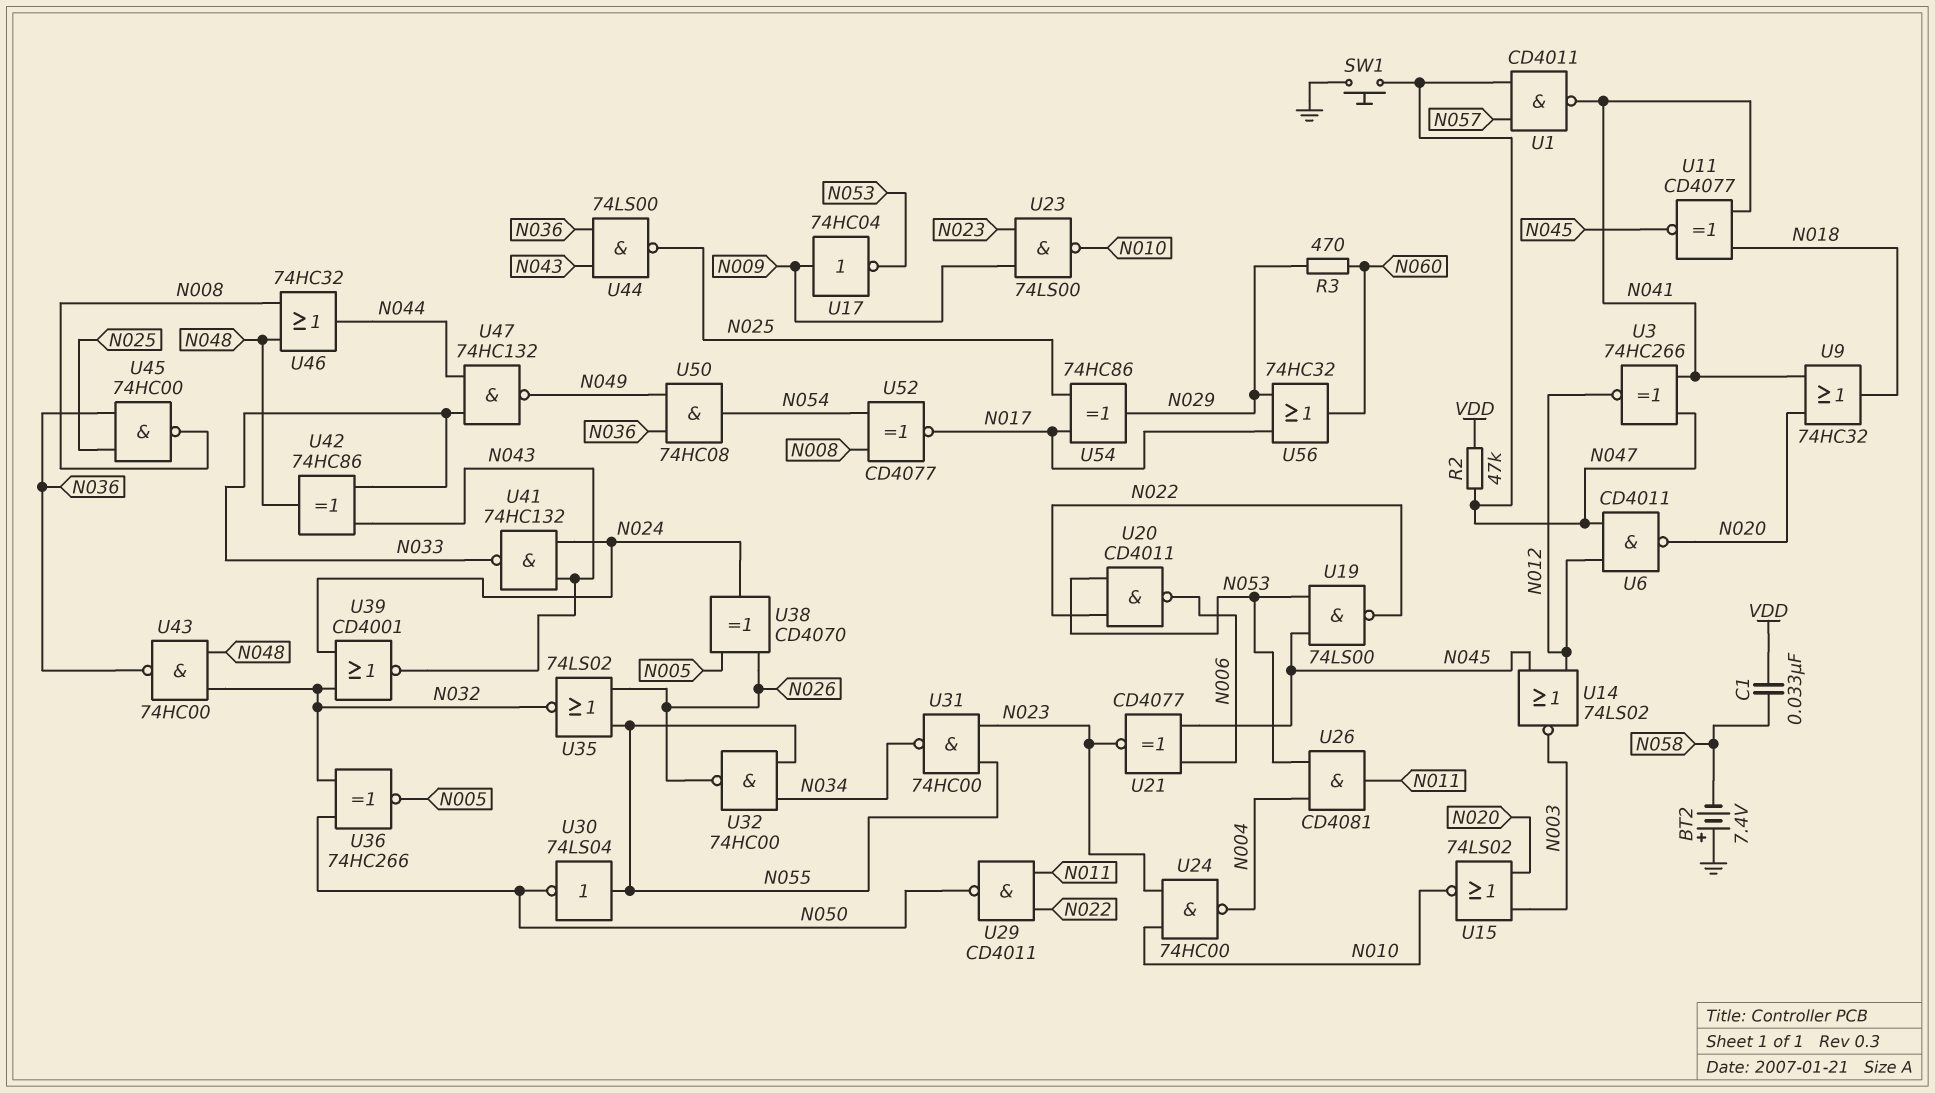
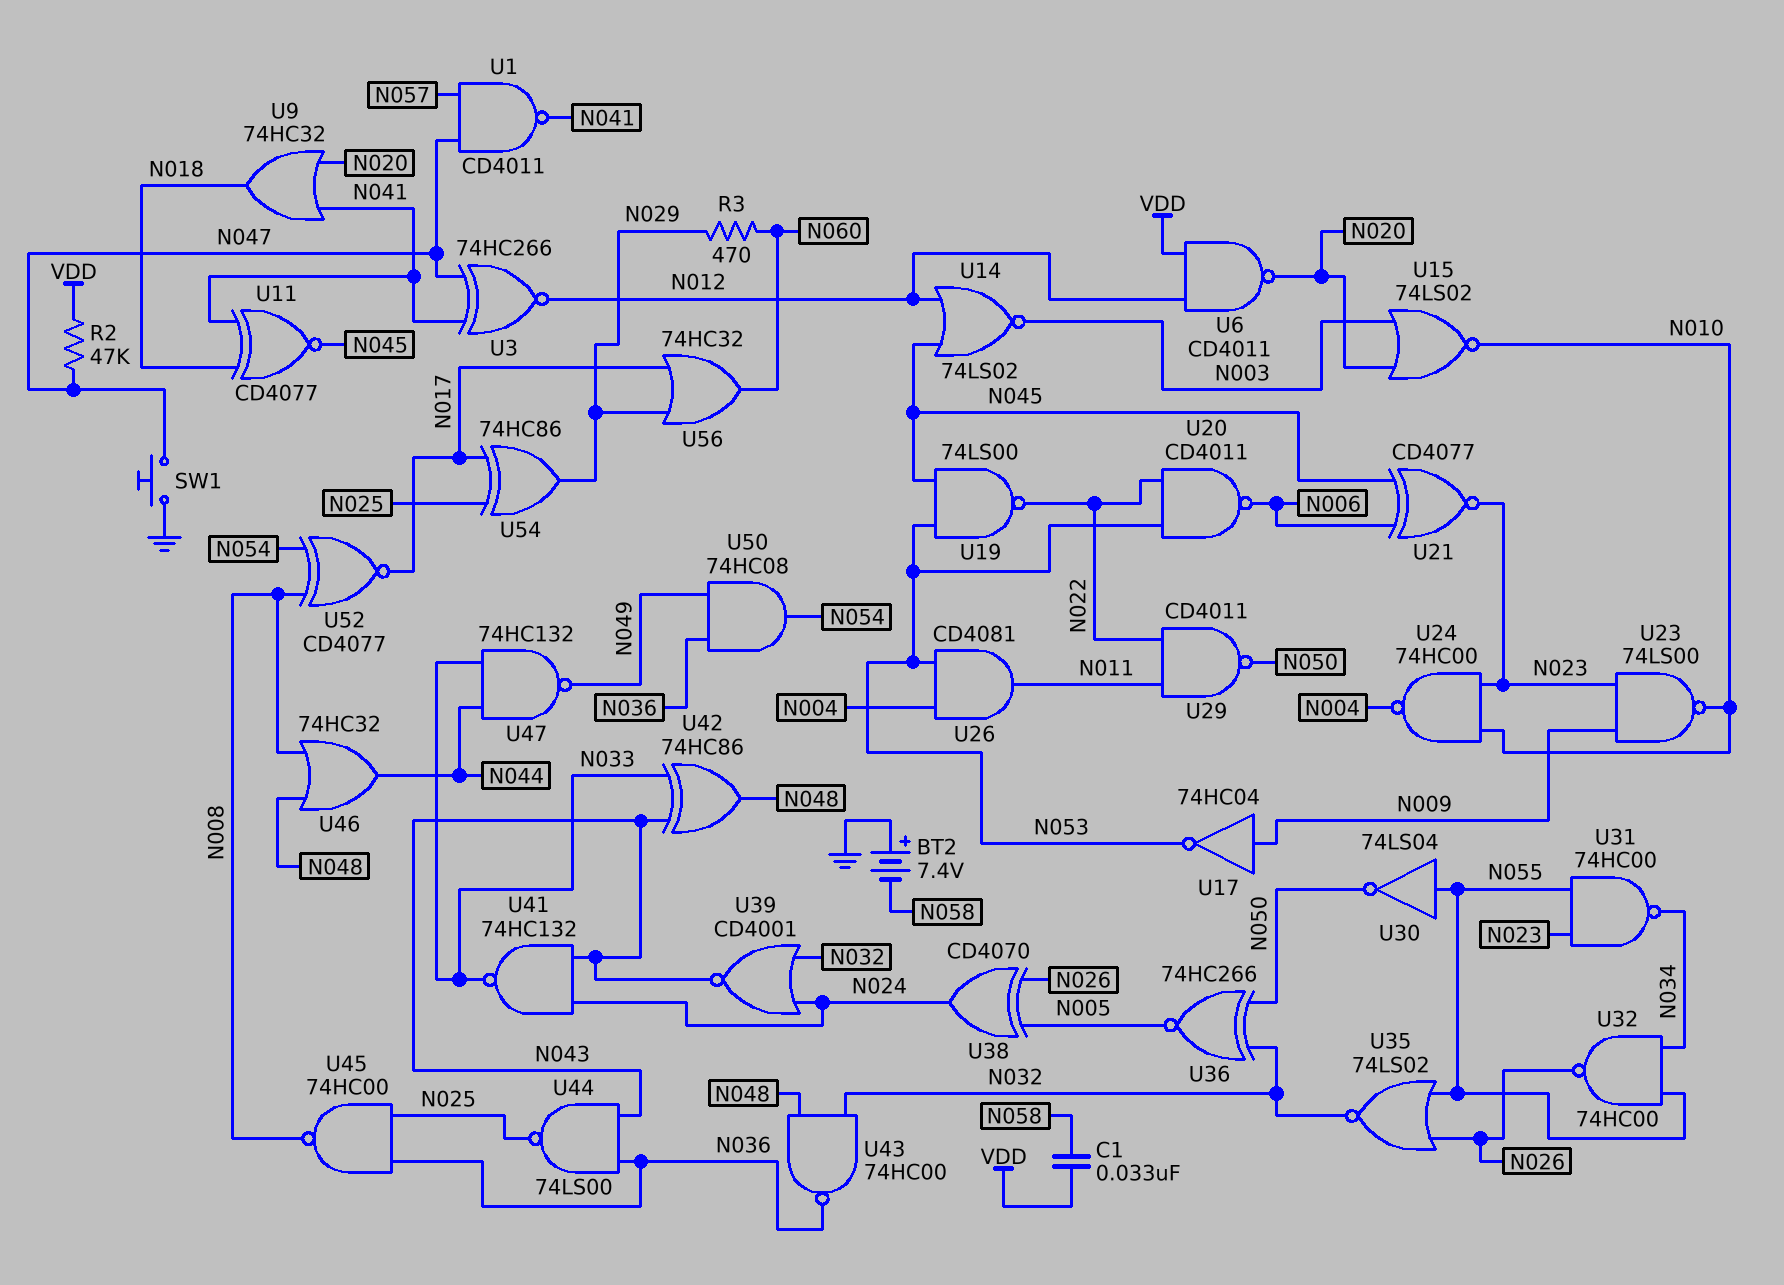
U6: NAND CD4011 (in N012, in N047, out N020) -> NAND CD4011 (in N012, in VDD, out N020)

